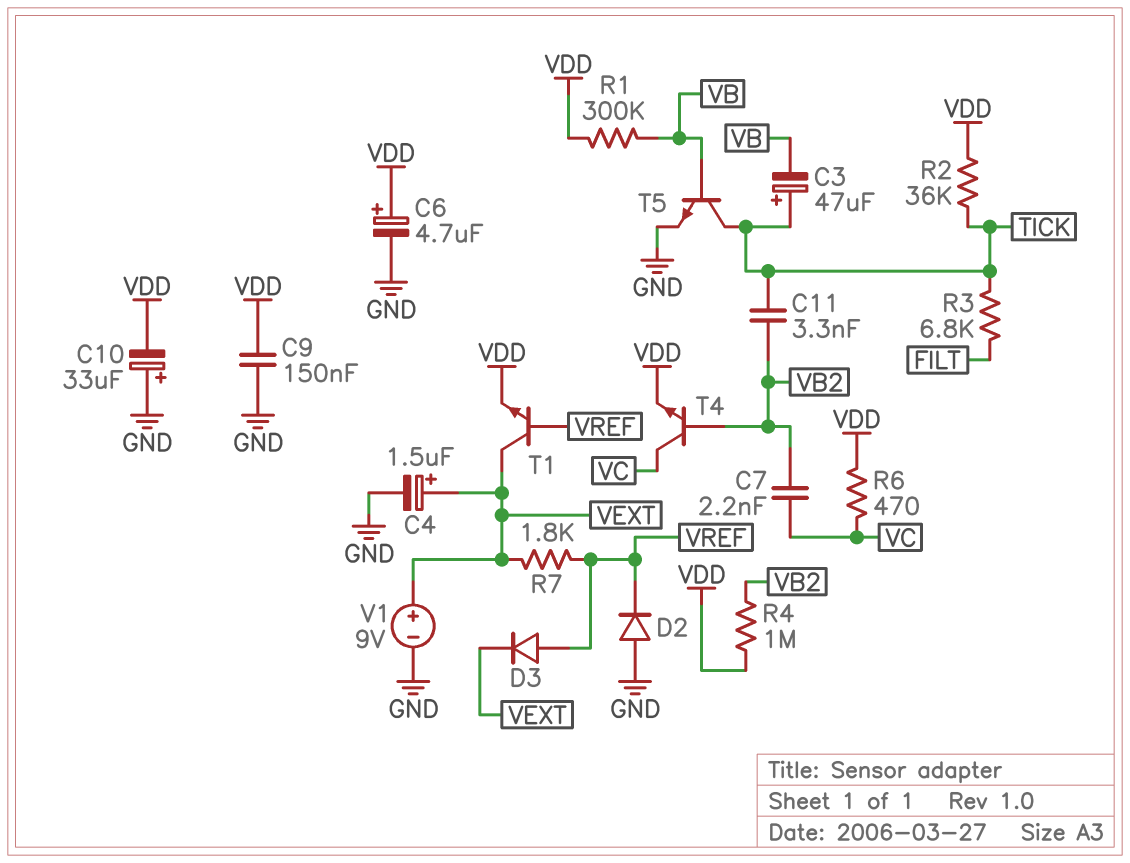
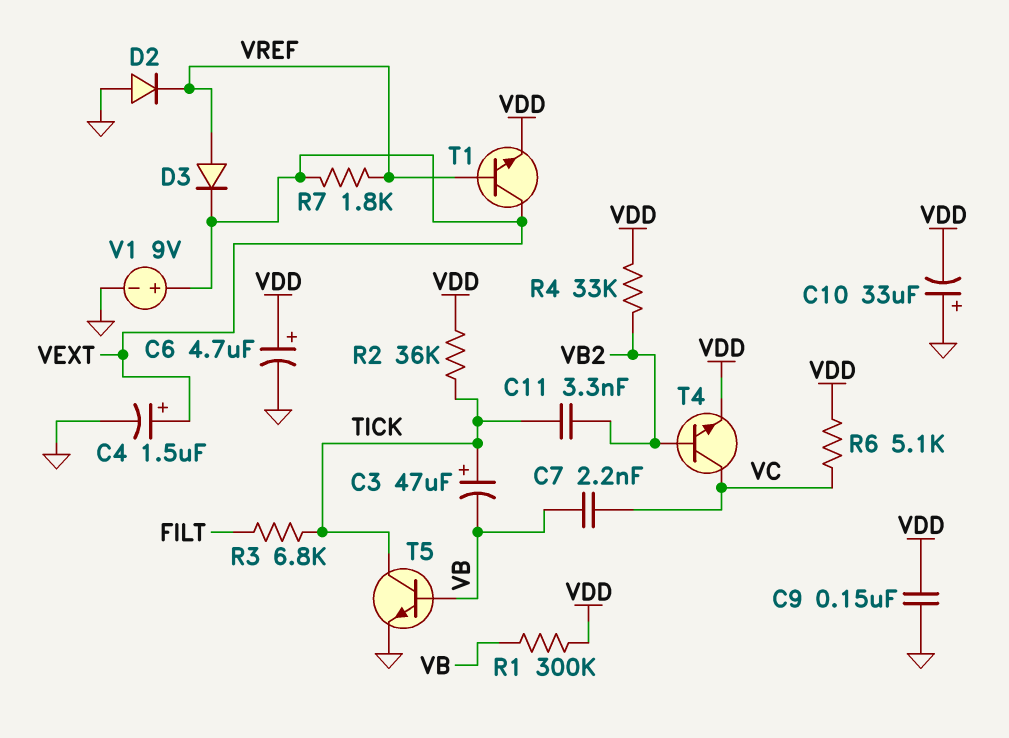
C7: 2.2nF (VB2, VC) -> 2.2nF (VB, VC)
R4: 1M (VB2, VDD) -> 33k (VB2, VDD)
R6: 470 (VC, VDD) -> 5.1k (VC, VDD)

